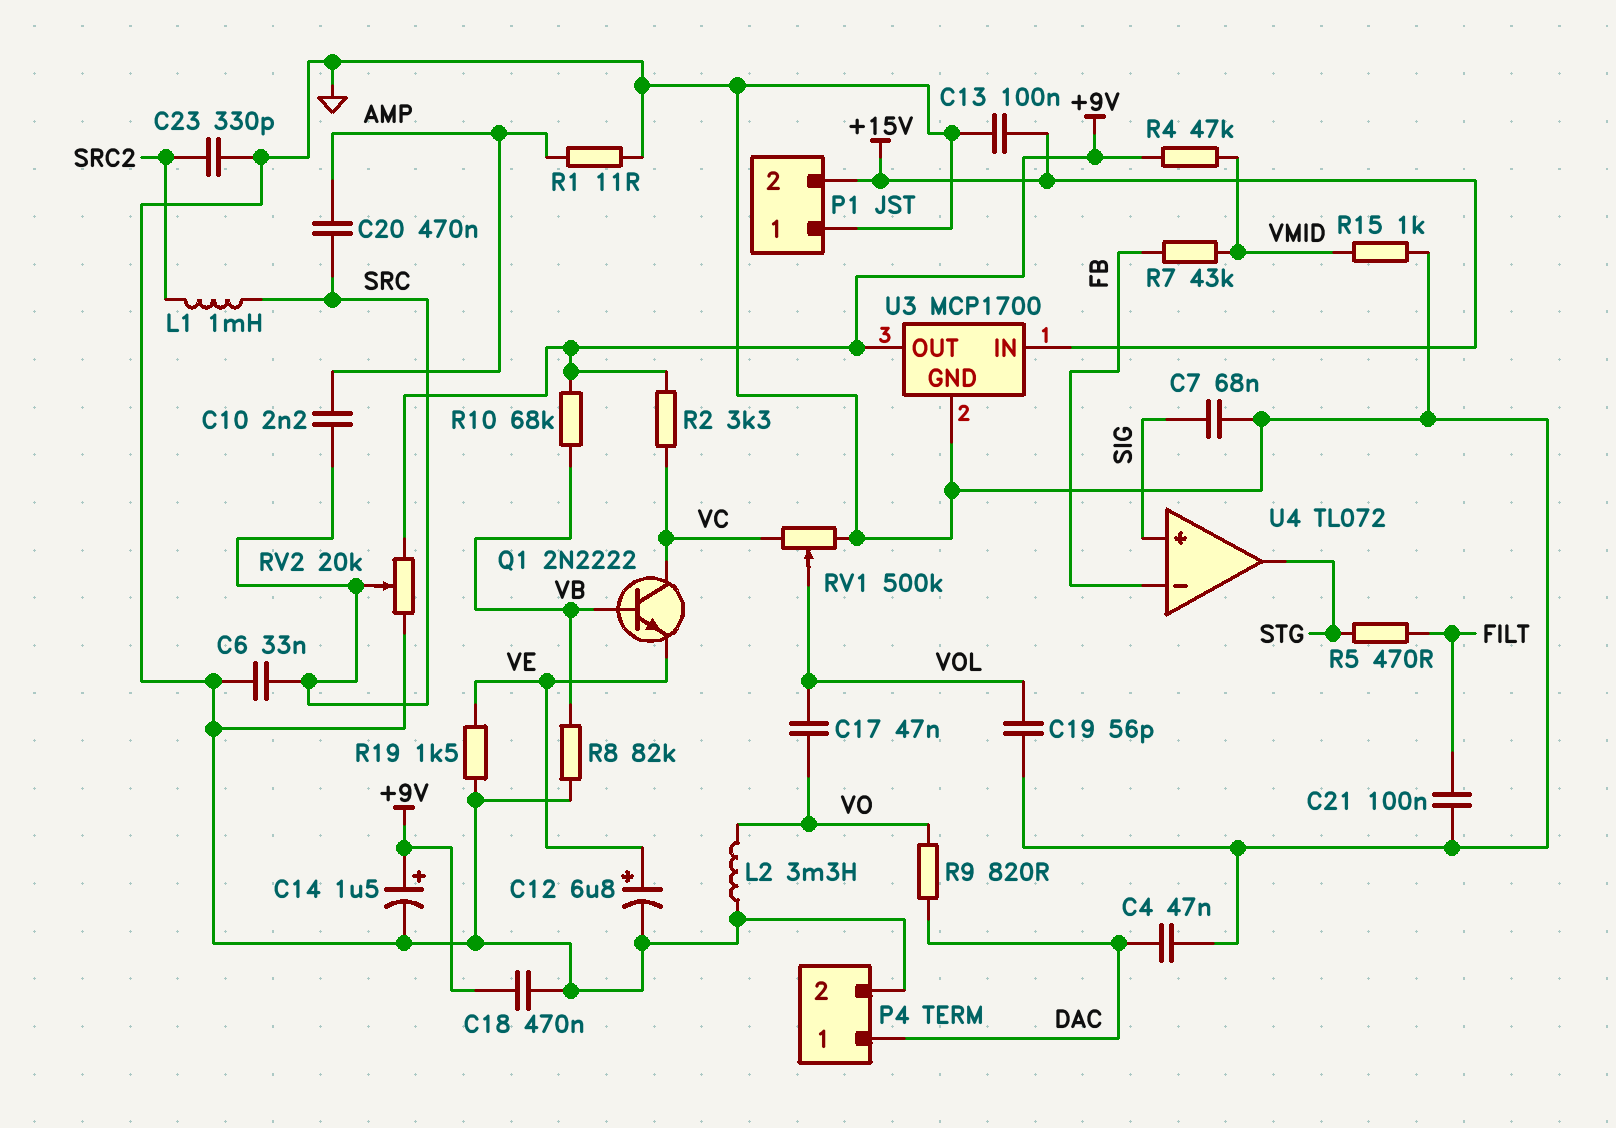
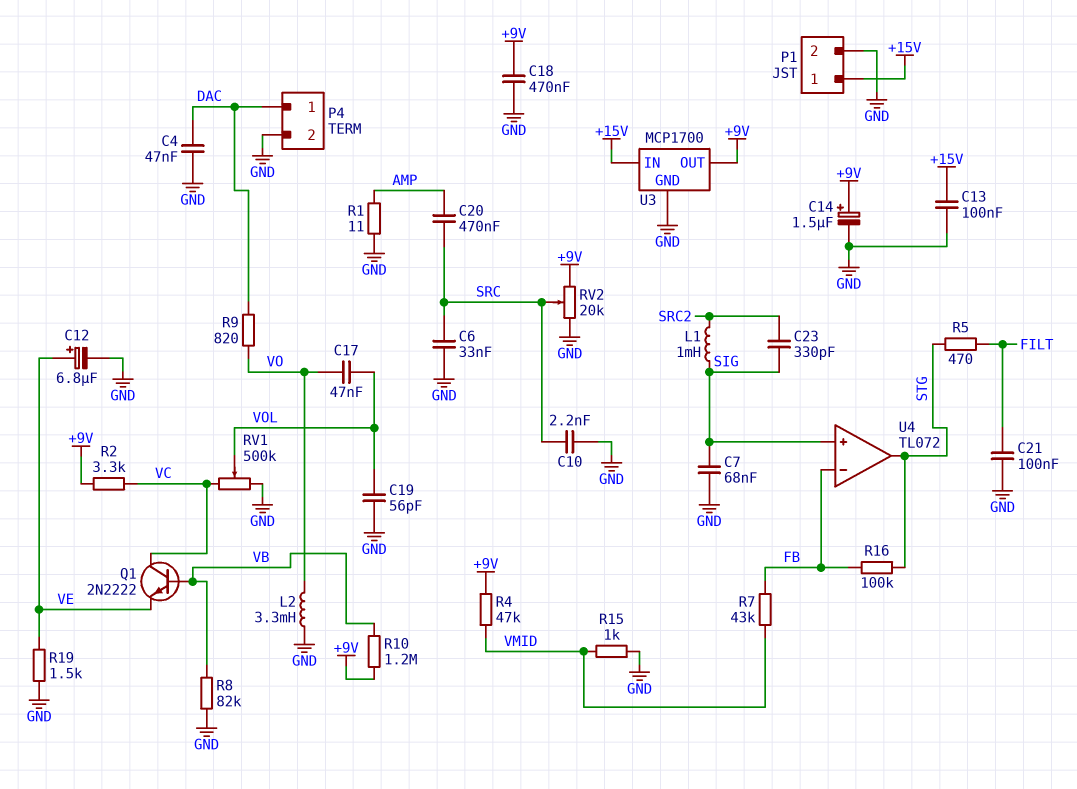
C10: 2.2nF (AMP, SRC) -> 2.2nF (GND, SRC)
C23: 330pF (GND, SRC2) -> 330pF (SIG, SRC2)
L1: 1mH (SRC, SRC2) -> 1mH (SIG, SRC2)
P1 pin 1: GND -> +15V
P1 pin 2: +15V -> GND
R10: 68k (+9V, VB) -> 1.2M (+9V, VB)
R16: none -> 100k (FB, STG)

